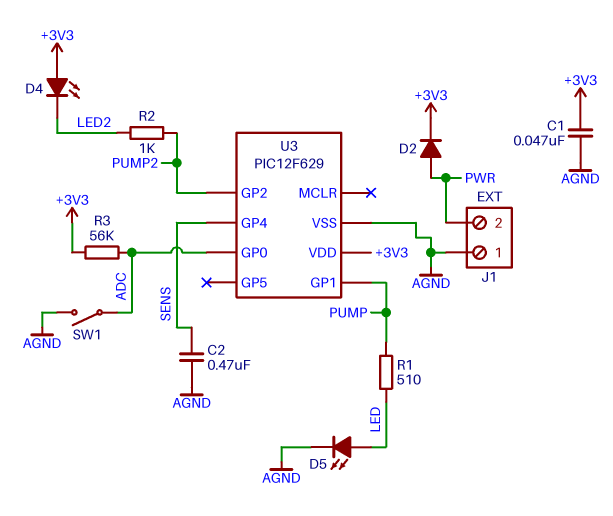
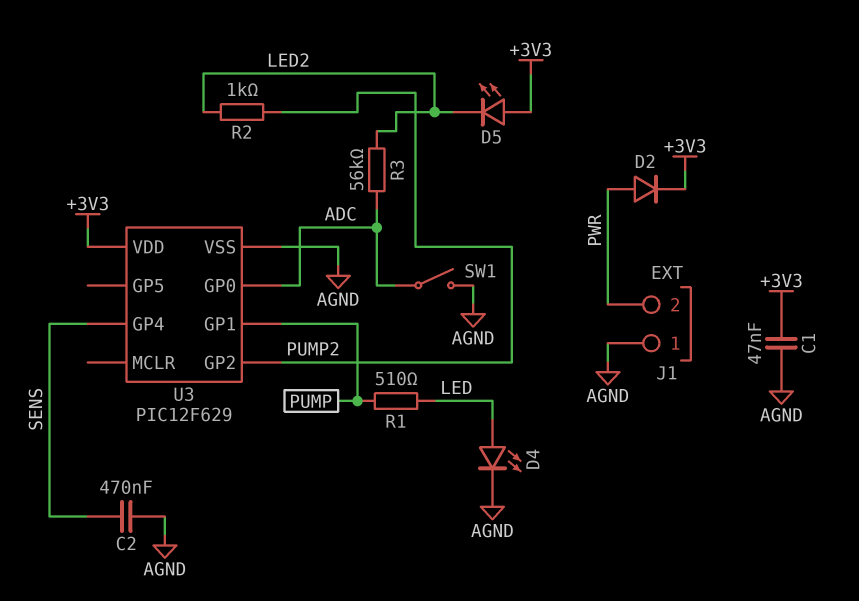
D4: LED (A +3V3, K LED2) -> LED (A LED, K AGND)
D5: LED (A LED, K AGND) -> LED (A +3V3, K LED2)
R3: 56k (+3V3, ADC) -> 56k (ADC, LED2)

